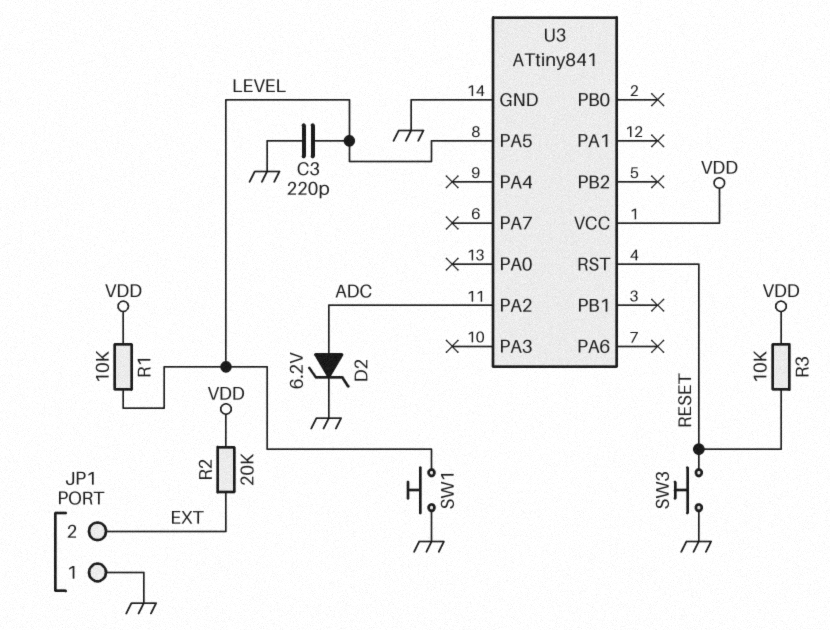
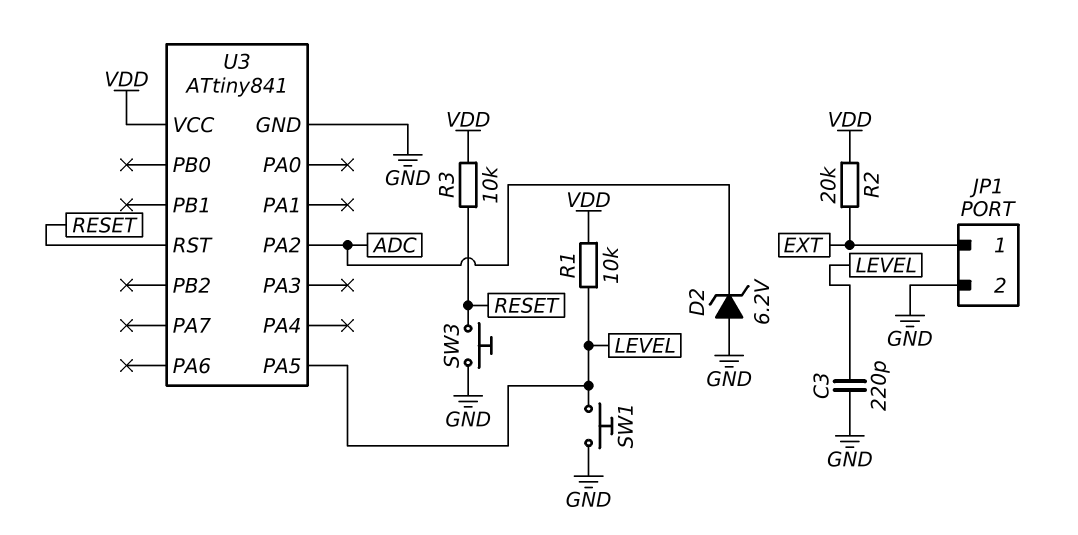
D2: zener 6.2V (A ADC, K GND) -> zener 6.2V (A GND, K ADC)
JP1 pin 1: GND -> EXT
JP1 pin 2: EXT -> GND

